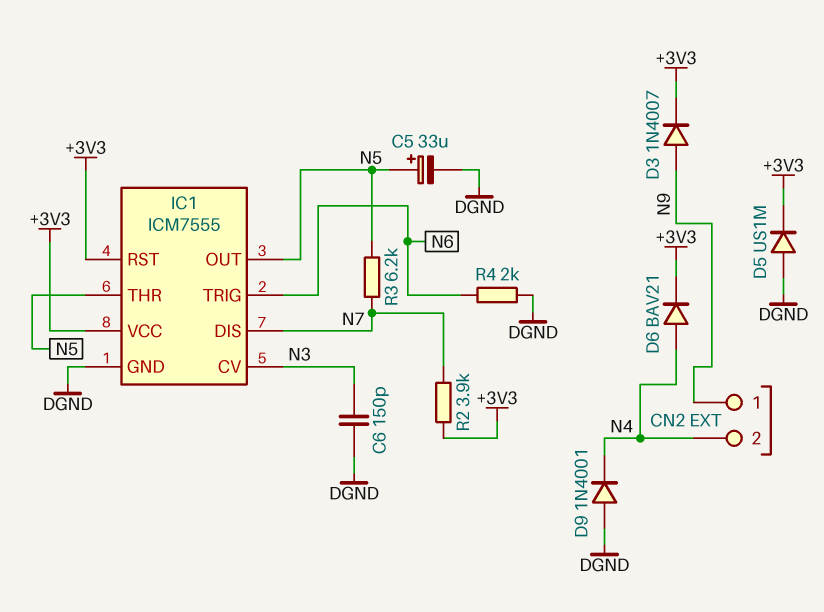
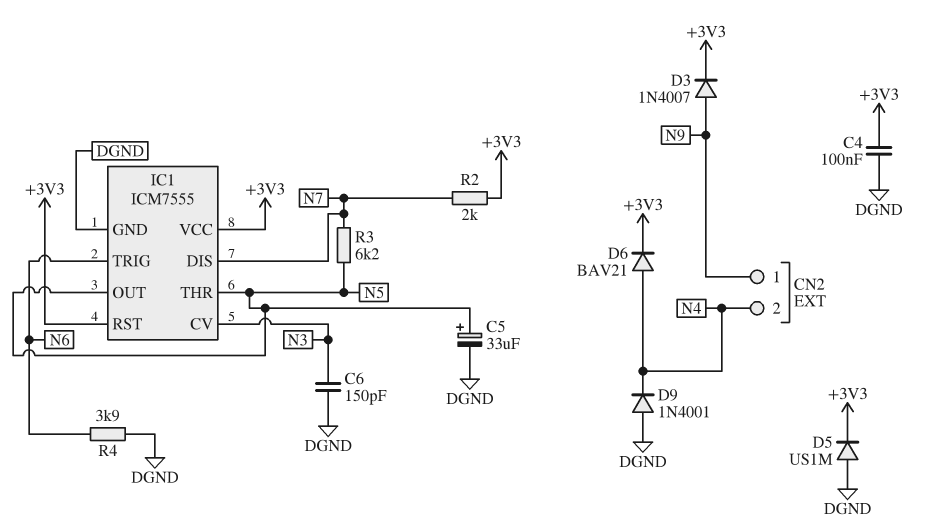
C4: none -> 100nF (+3V3, DGND)
R2: 3.9k (+3V3, N7) -> 2k (+3V3, N7)
R4: 2k (DGND, N6) -> 3.9k (DGND, N6)

